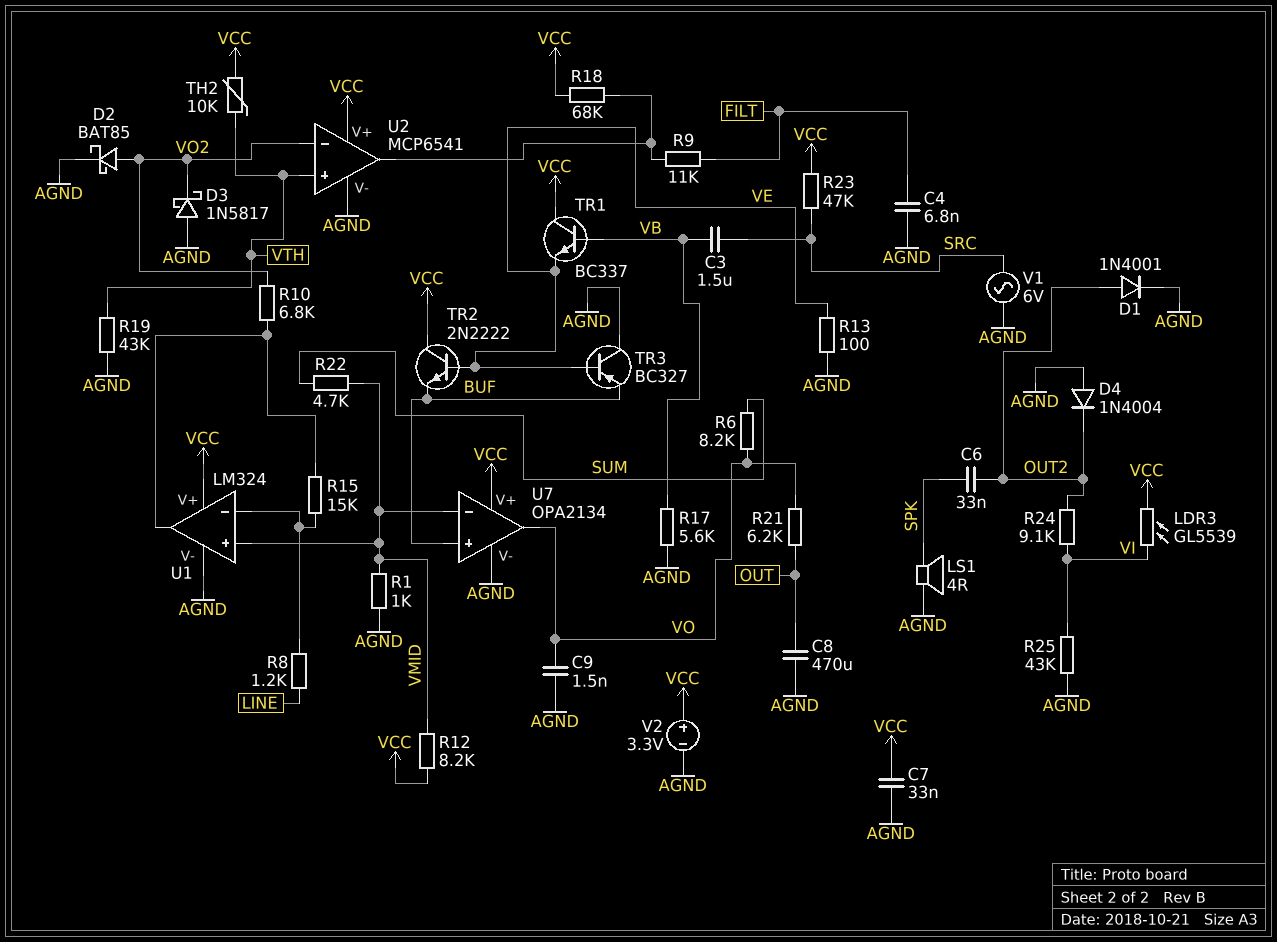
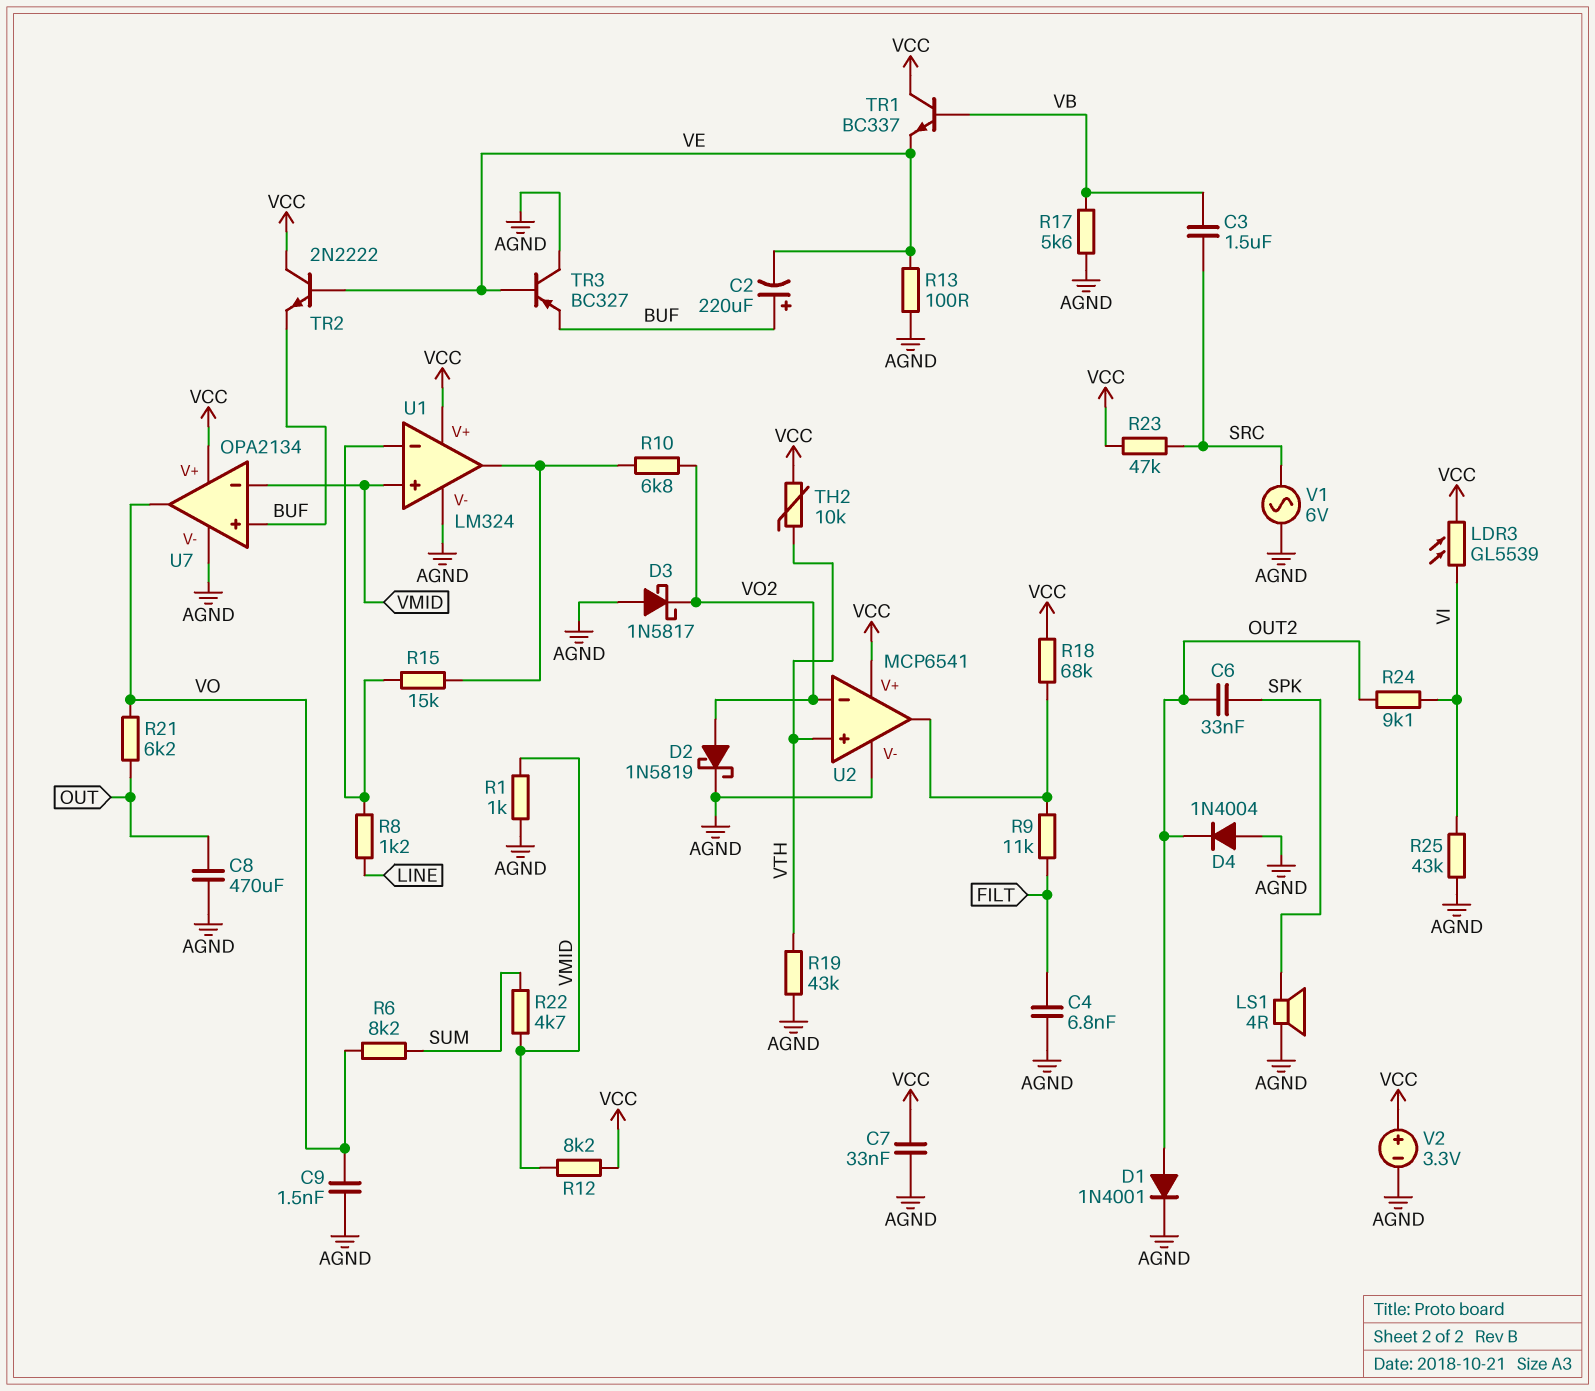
C2: none -> 220uF (plus BUF, minus VE)
D2: schottky BAT85 (A VO2, K AGND) -> schottky 1N5819 (A VO2, K AGND)

